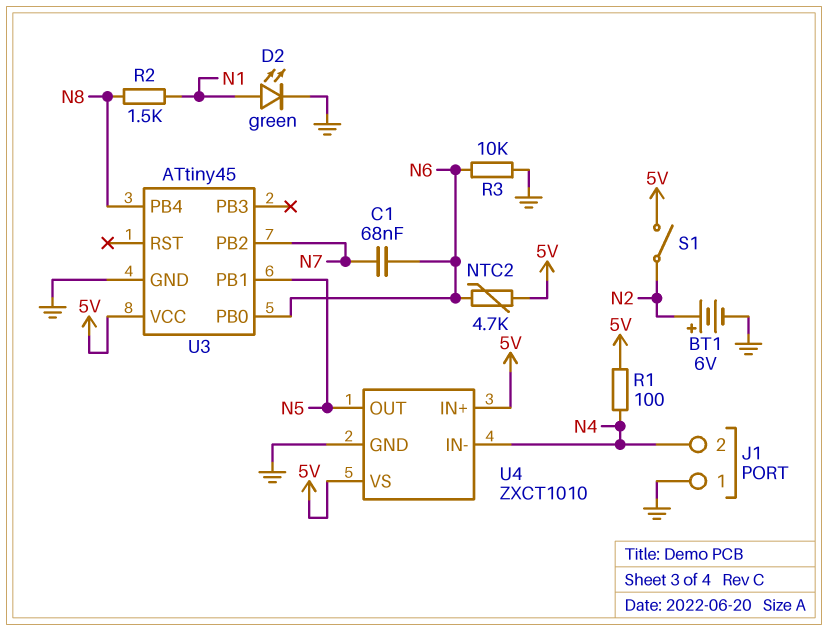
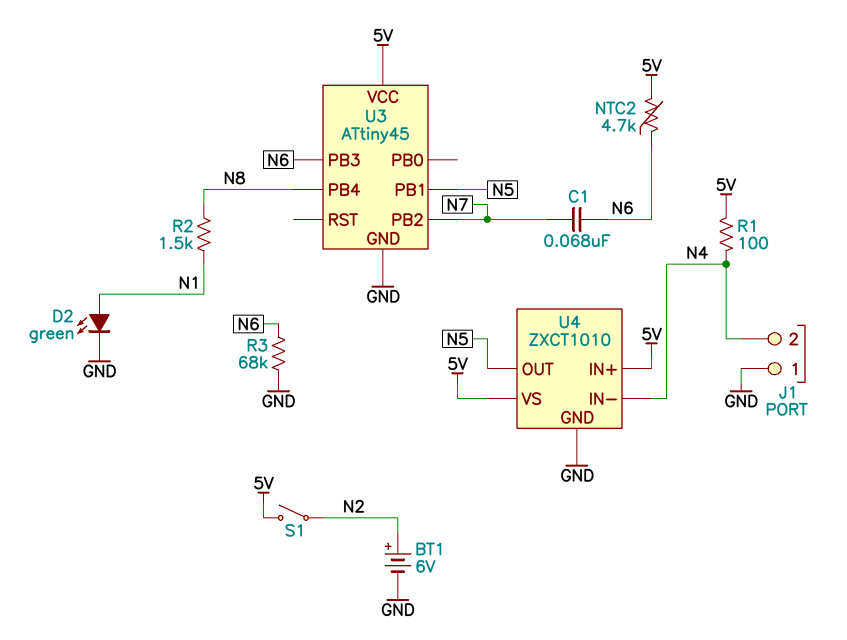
R3: 10k (GND, N6) -> 68k (GND, N6)
U3 pin PB0: N6 -> none
U3 pin PB3: none -> N6

